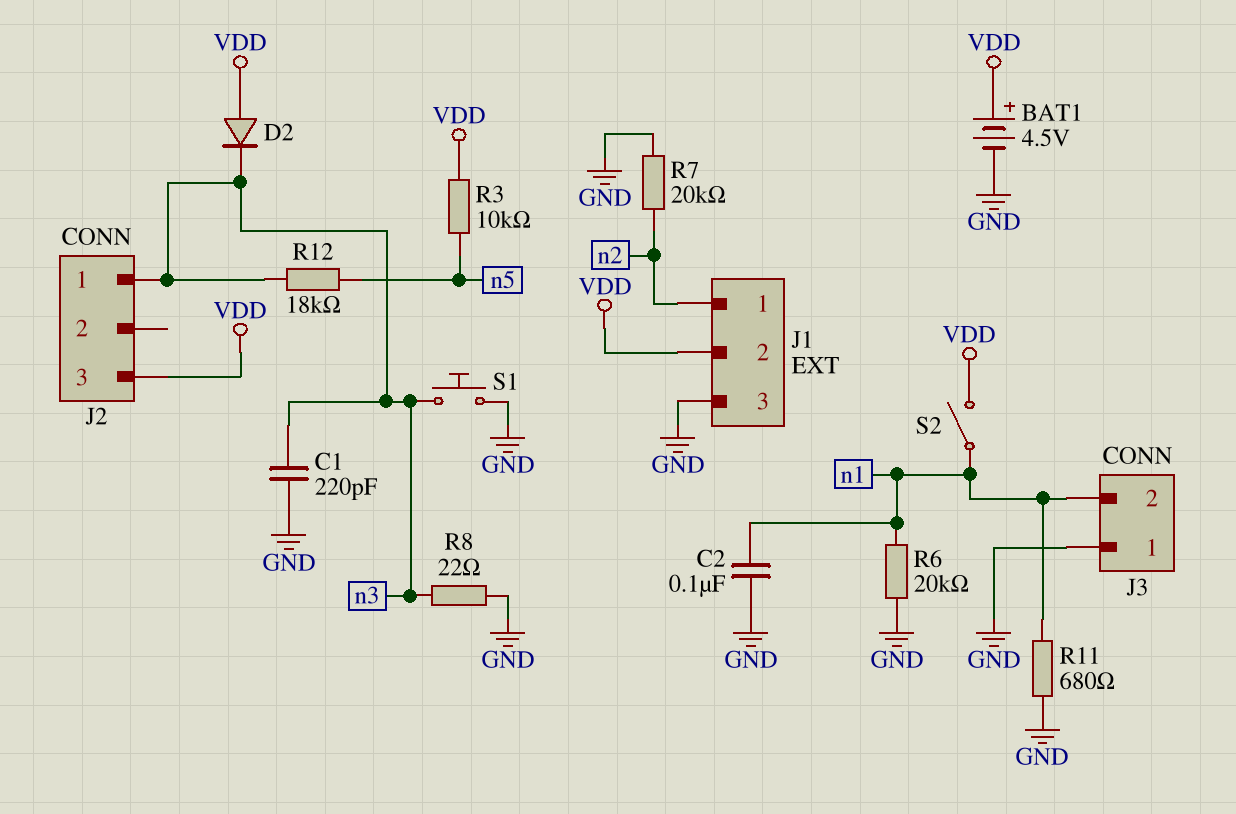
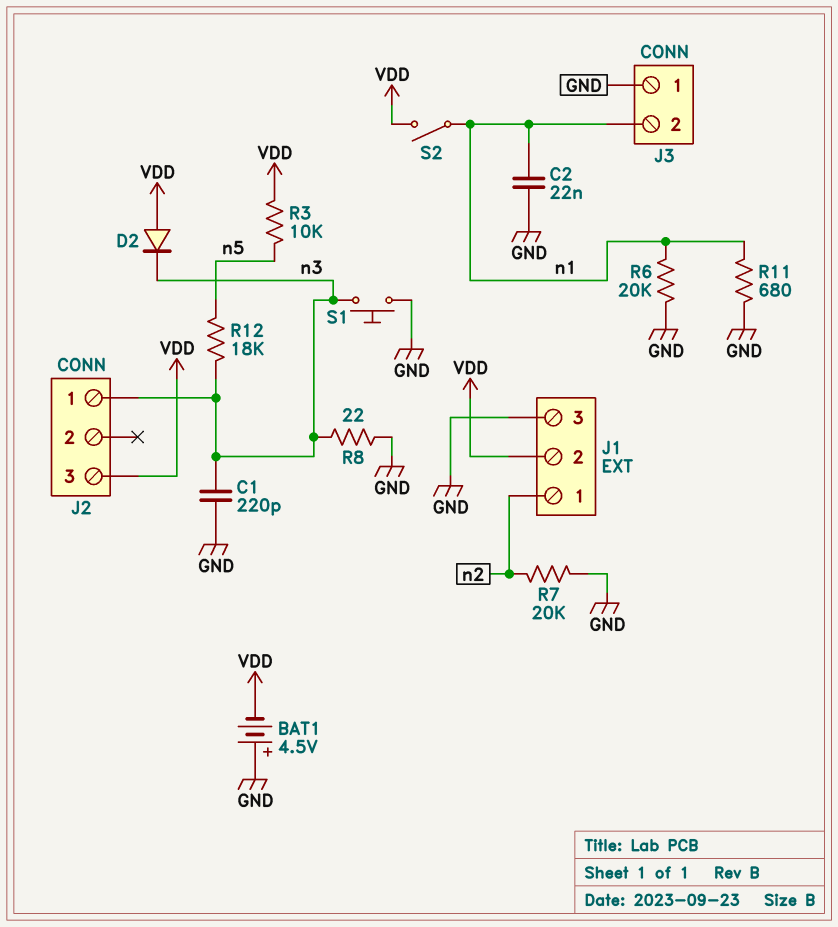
BAT1: 4.5V (plus VDD, minus GND) -> 4.5V (plus GND, minus VDD)
C2: 100nF (GND, n1) -> 22nF (GND, n1)

